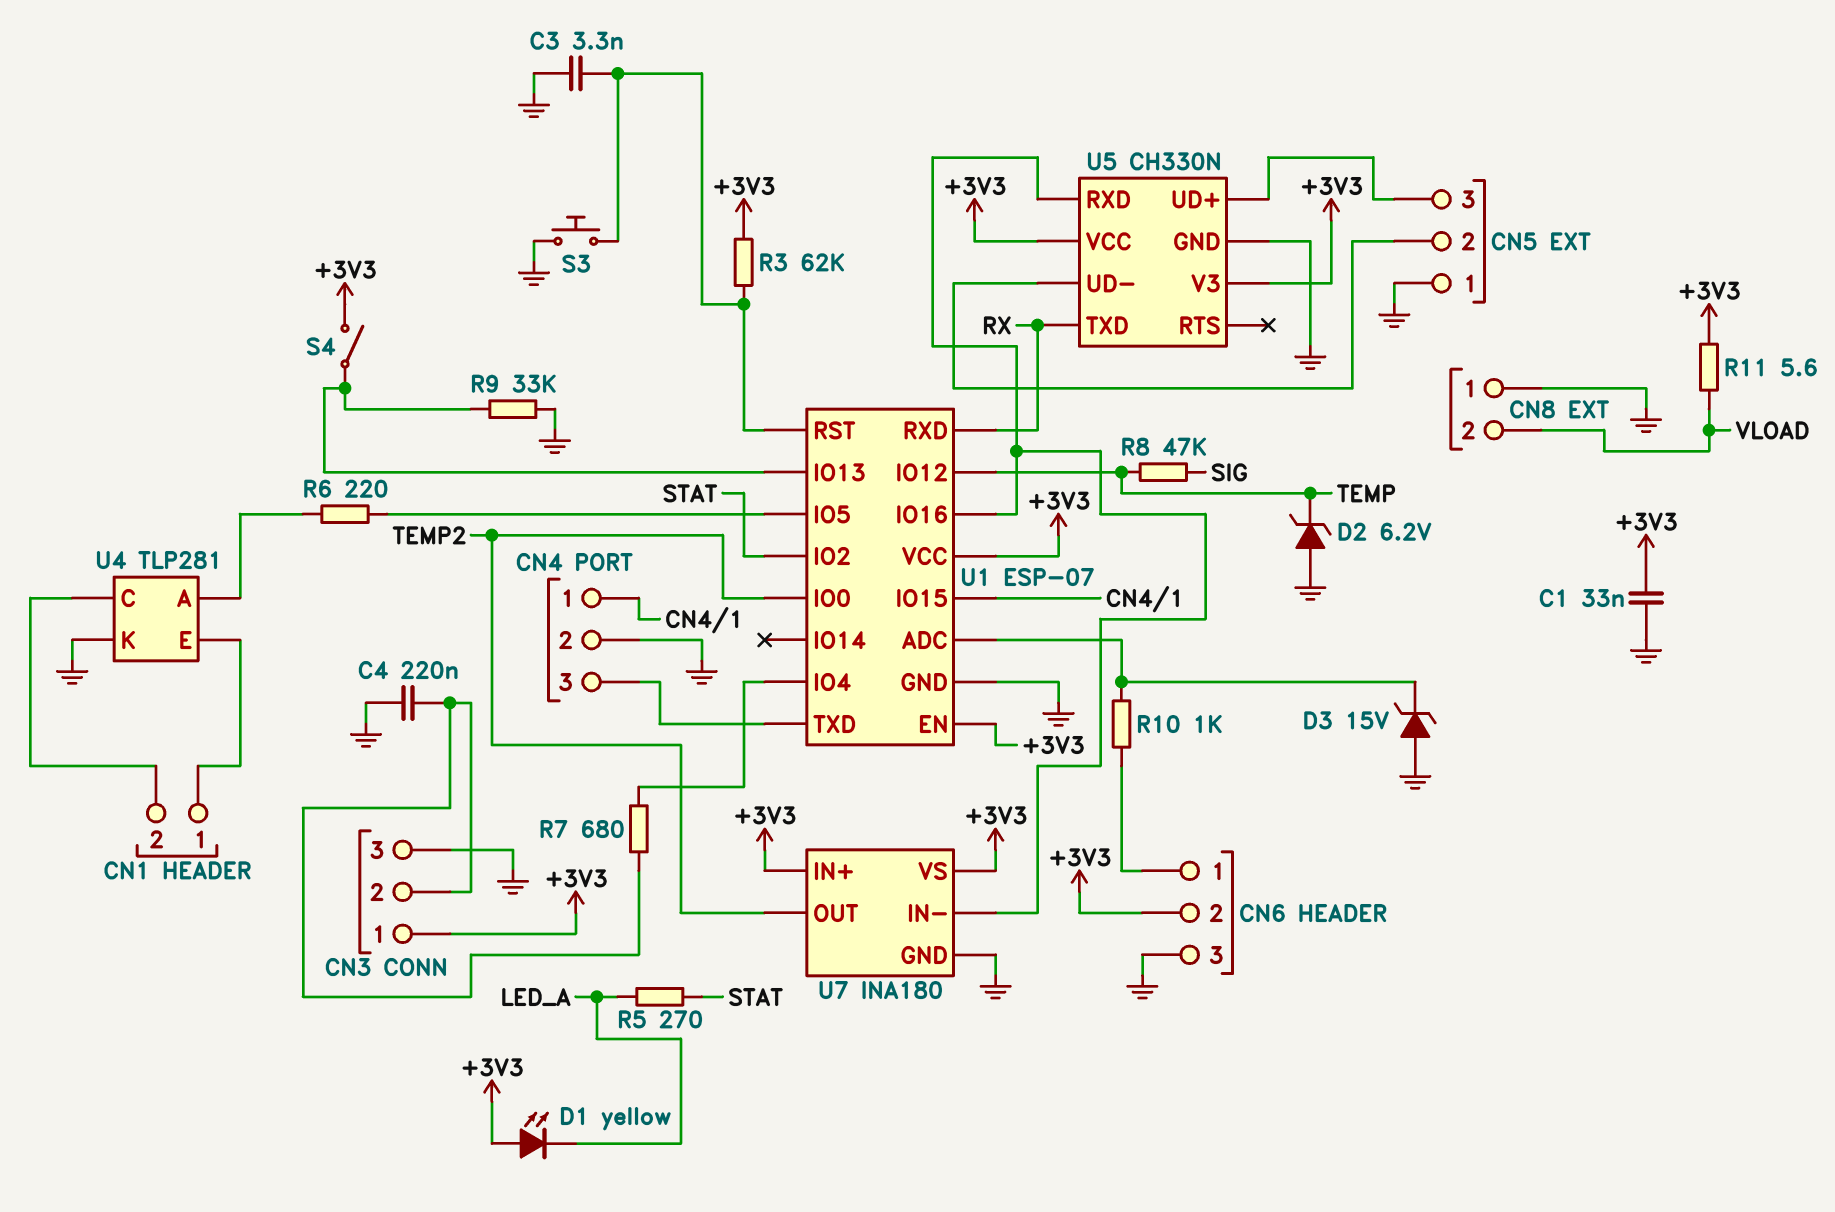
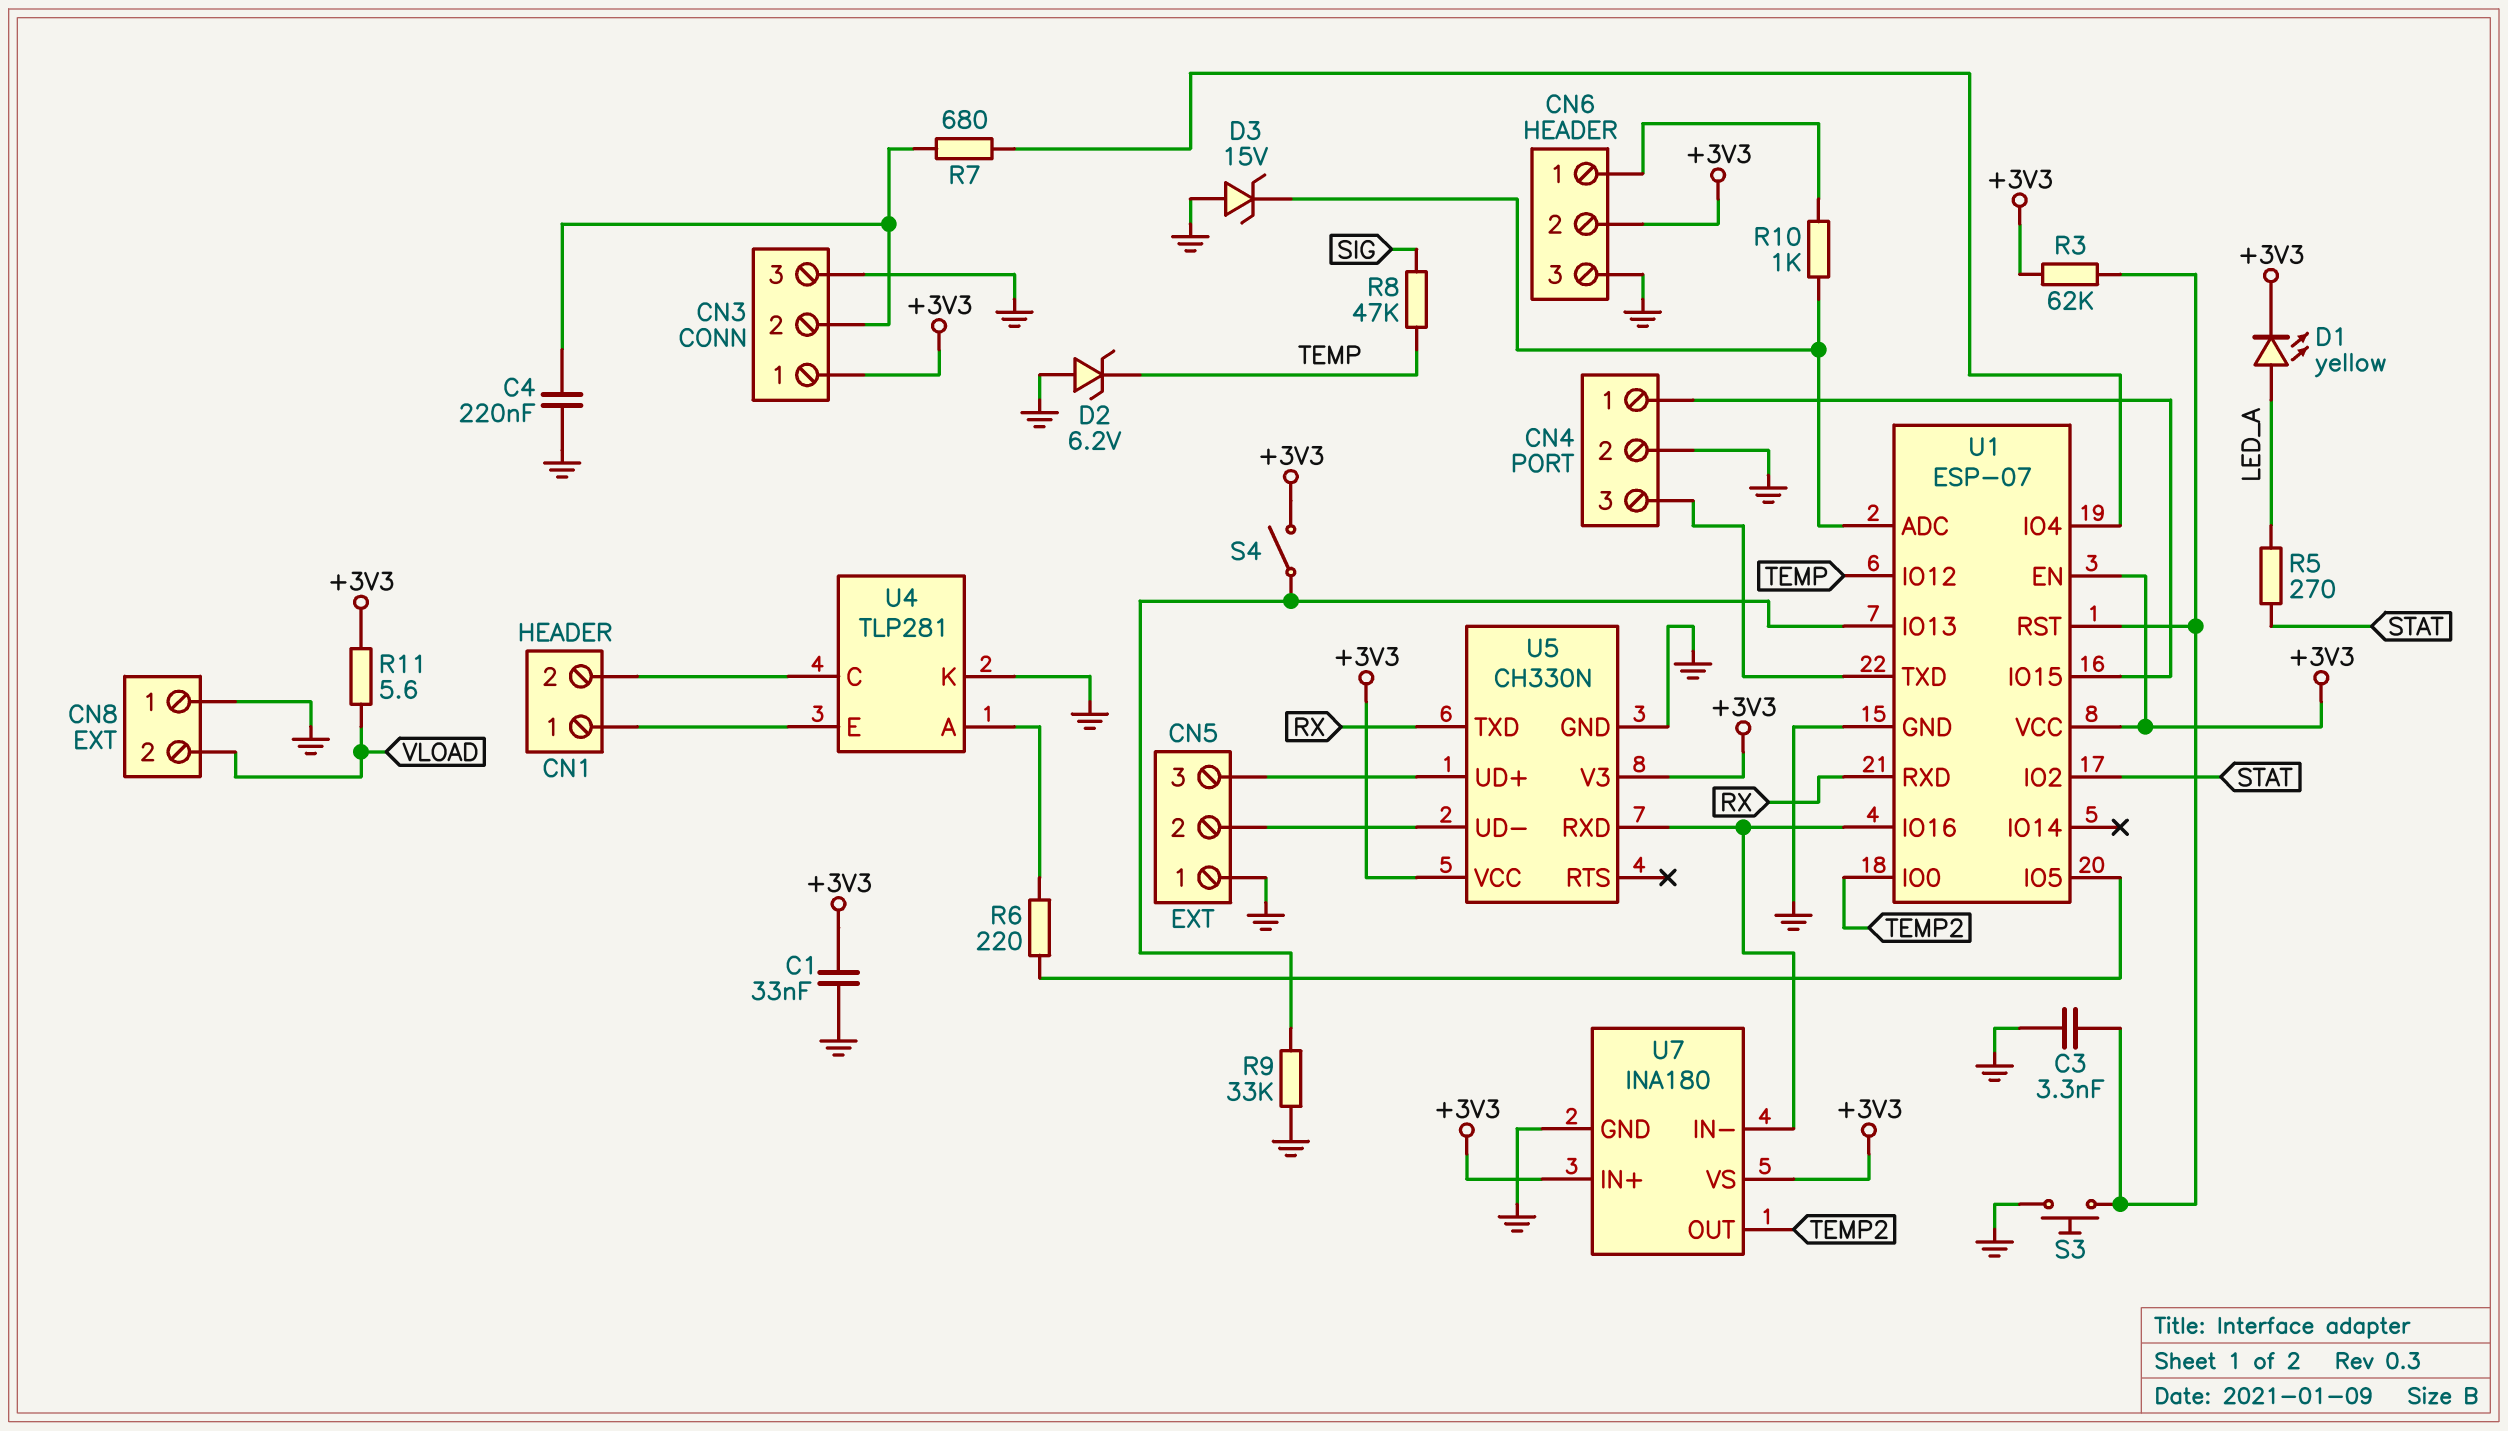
D1: LED yellow (A +3V3, K LED_A) -> LED yellow (A LED_A, K +3V3)

